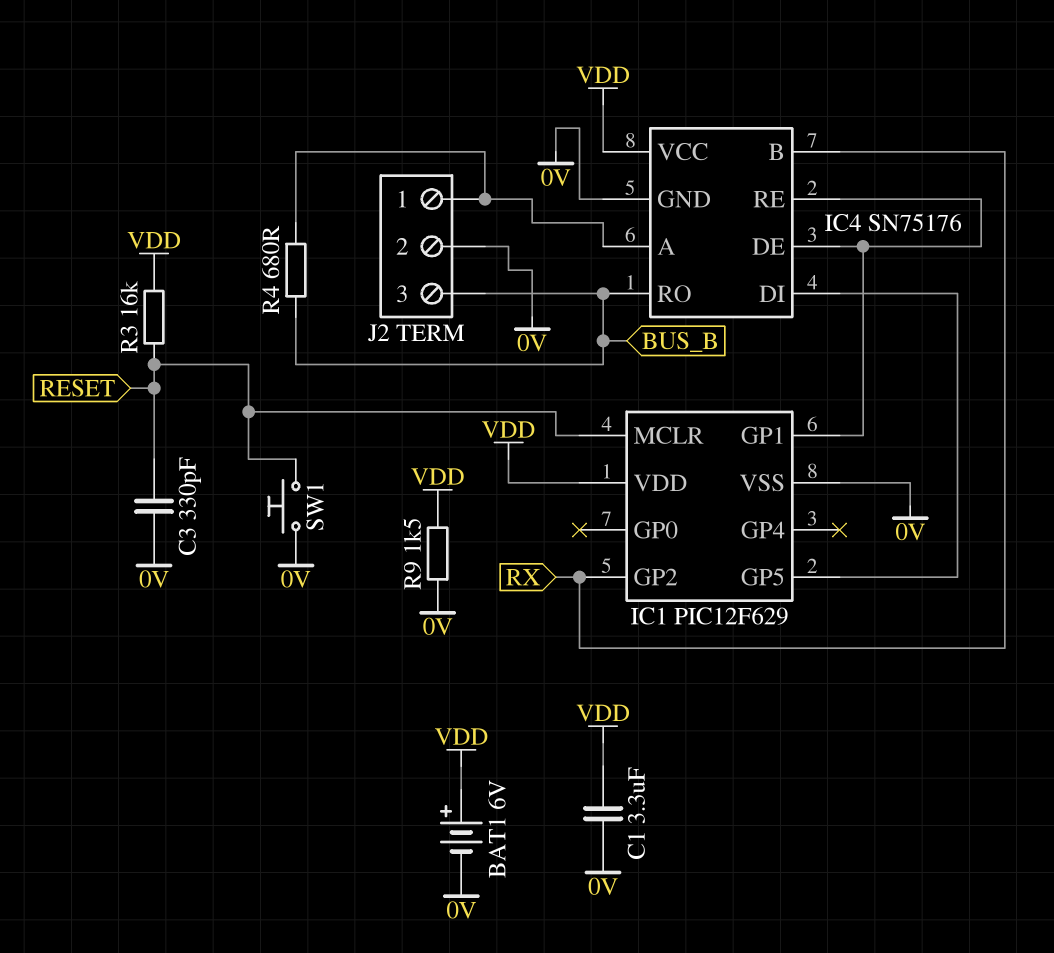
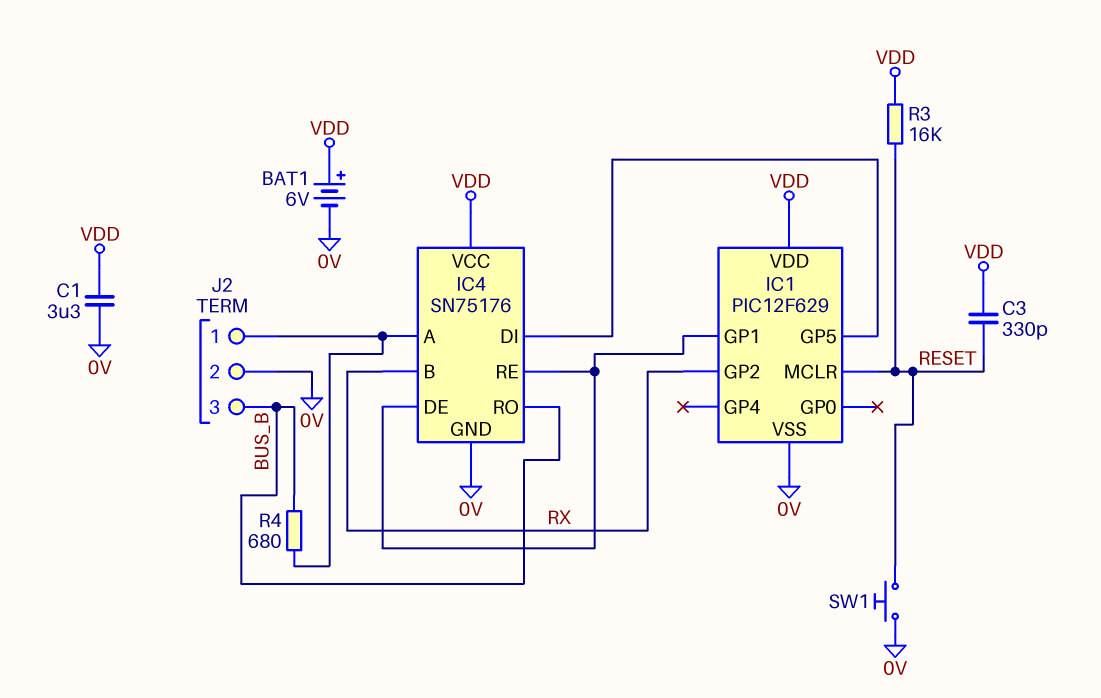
C3: 330pF (0V, RESET) -> 330pF (RESET, VDD)
R9: 1.5k (0V, VDD) -> none

